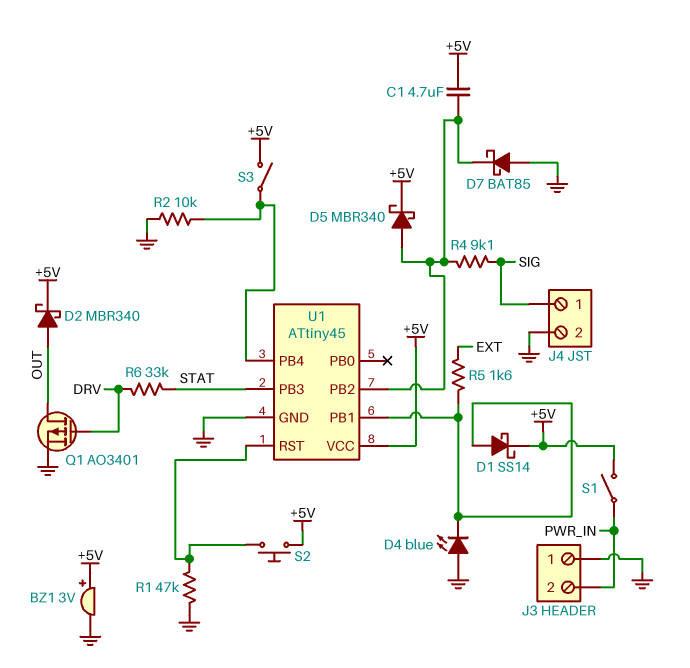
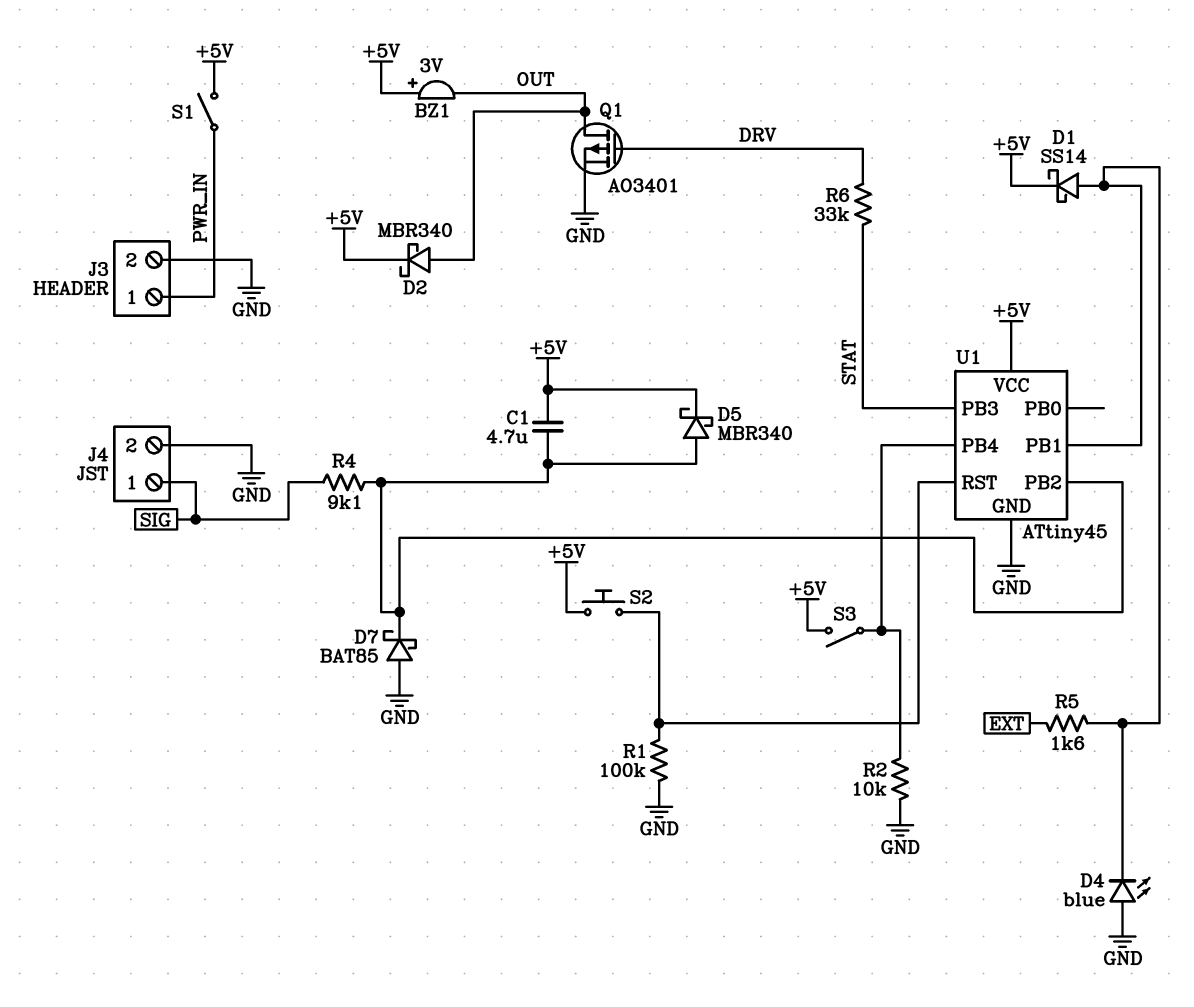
BZ1: buzzer 3V (plus +5V, minus GND) -> buzzer 3V (plus +5V, minus OUT)
J3 pin 1: GND -> PWR_IN
J3 pin 2: PWR_IN -> GND
R1: 47k (GND, U1/RST) -> 100k (GND, U1/RST)

